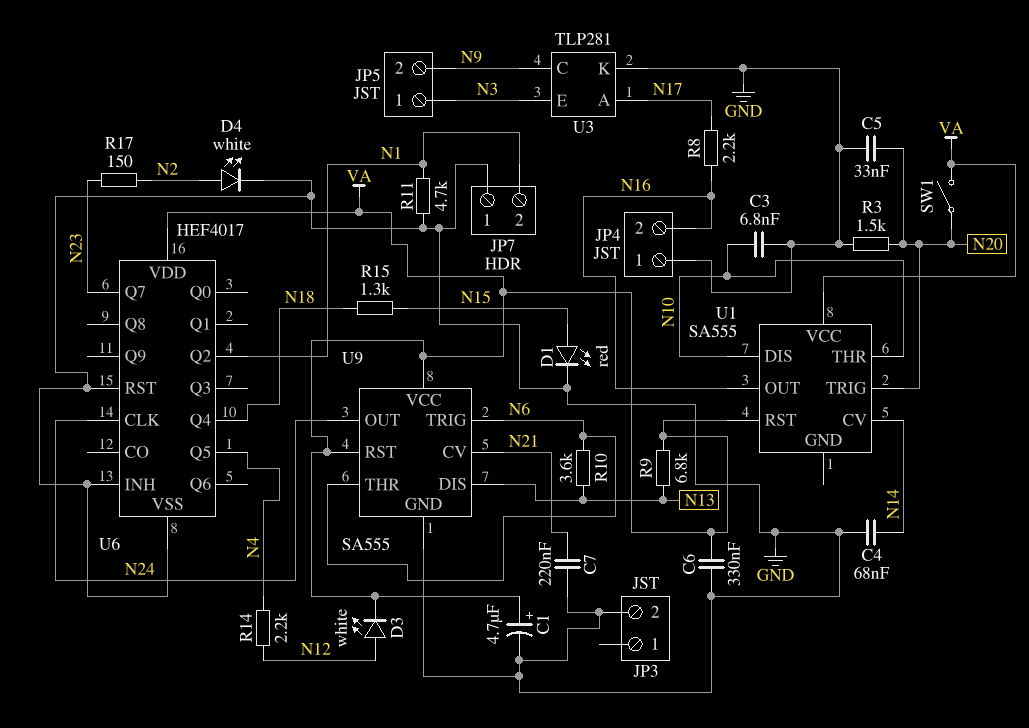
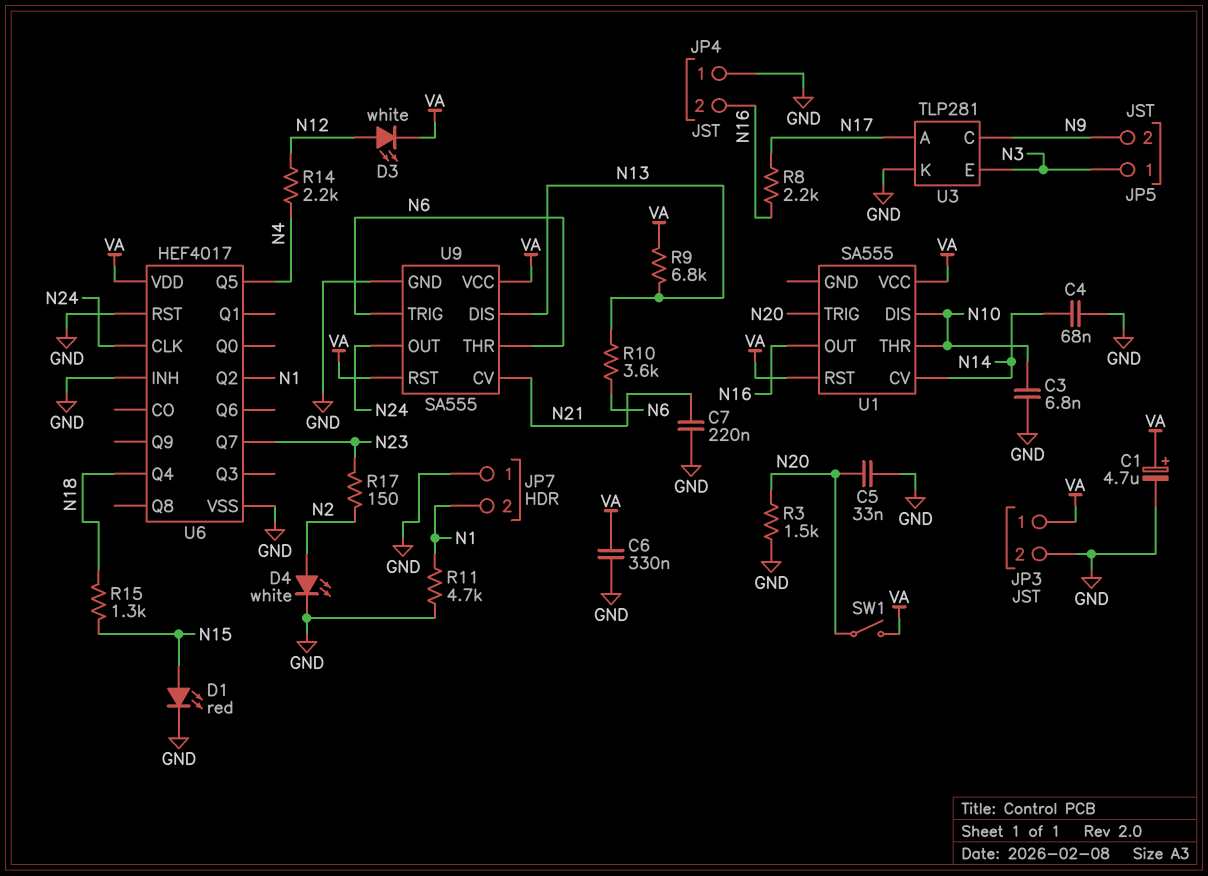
JP3 pin 1: none -> VA

